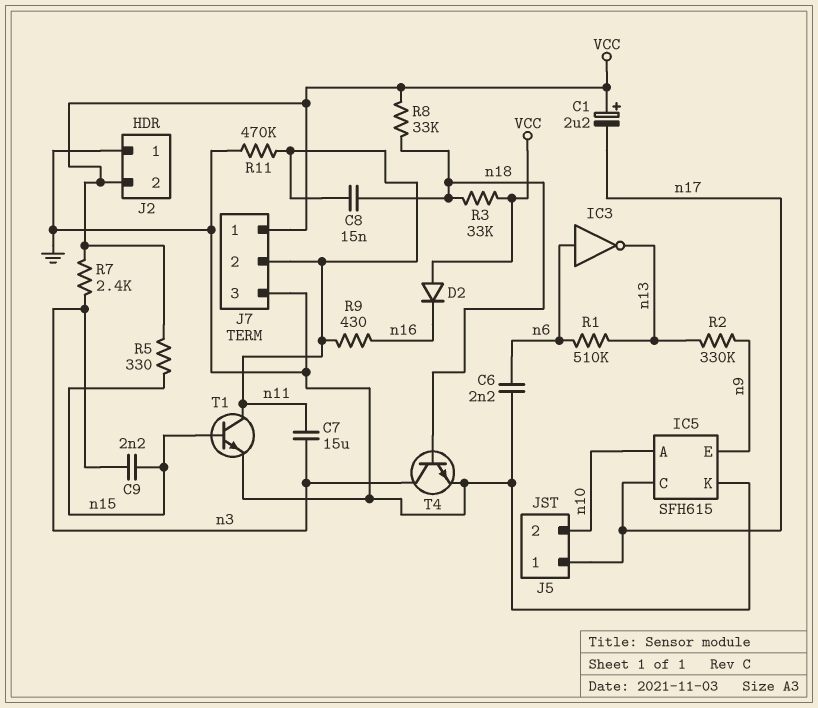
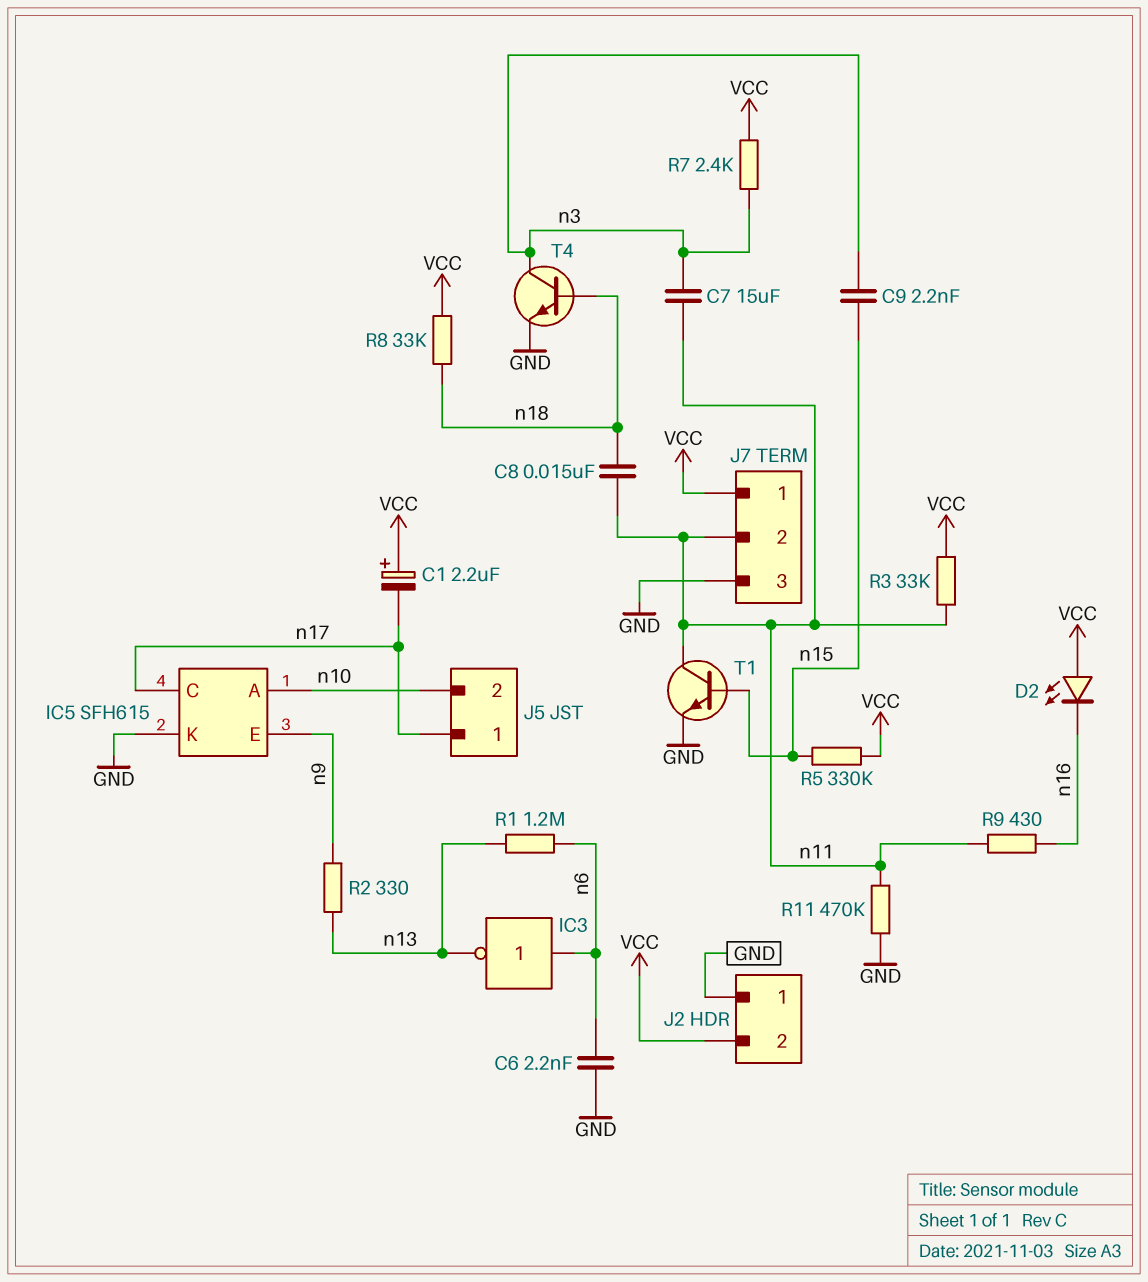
D2: diode (A VCC, K n16) -> LED (A VCC, K n16)
R1: 510k (n6, n13) -> 1.2M (n6, n13)
R2: 330k (n9, n13) -> 330 (n9, n13)
R3: 33k (VCC, n18) -> 33k (VCC, n11)
R5: 330 (VCC, n15) -> 330k (VCC, n15)

